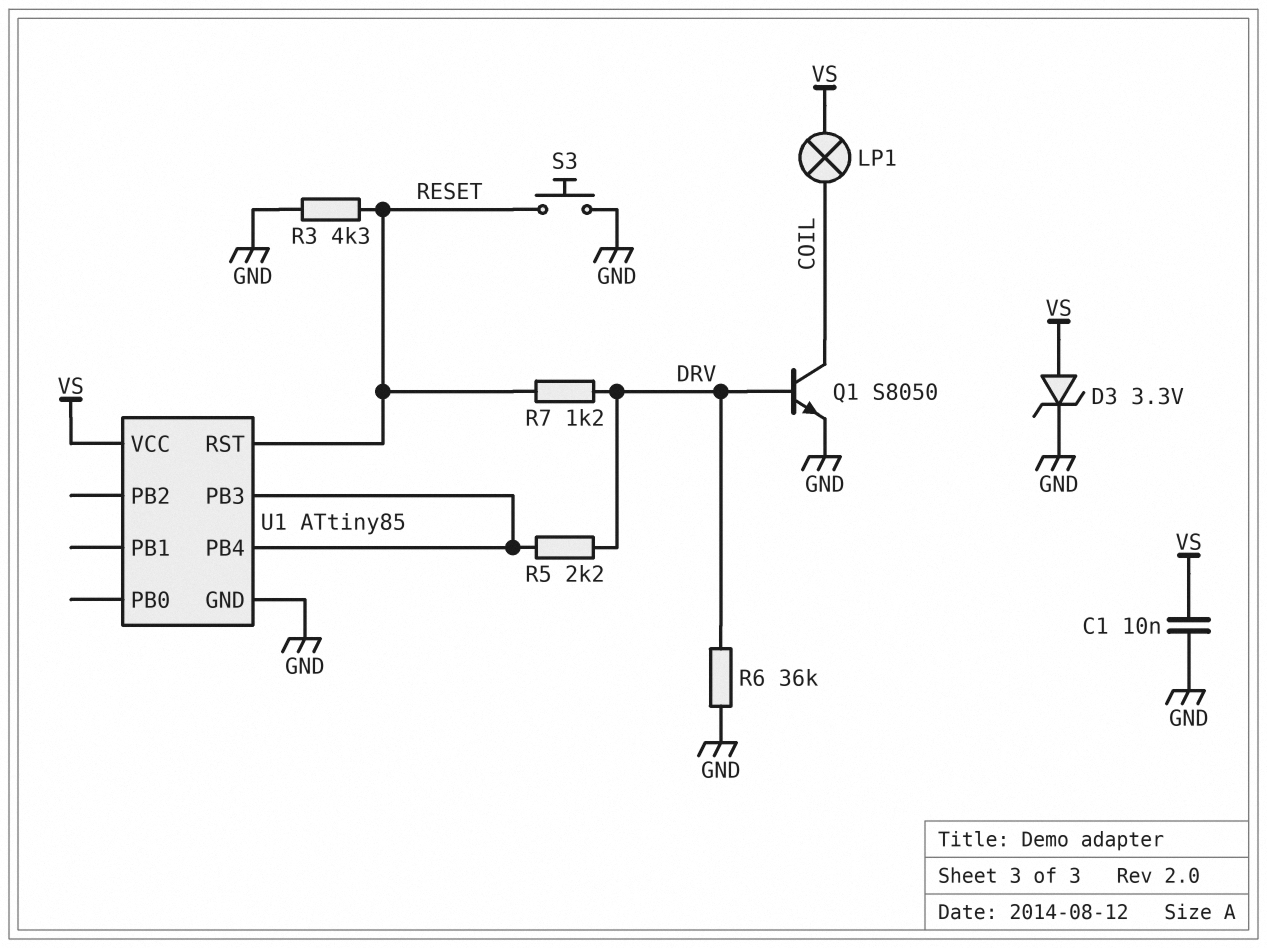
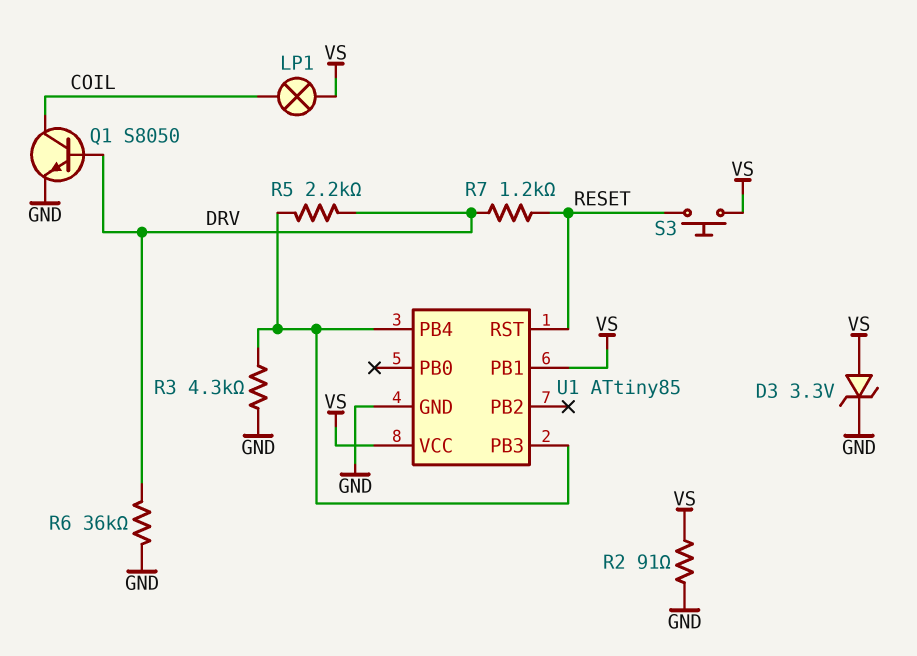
C1: 10nF (GND, VS) -> none
R2: none -> 91 (GND, VS)
R3: 4.3k (GND, RESET) -> 4.3k (GND, U1/PB3)
S3: button (GND, RESET) -> button (RESET, VS)
U1 pin PB1: none -> VS

